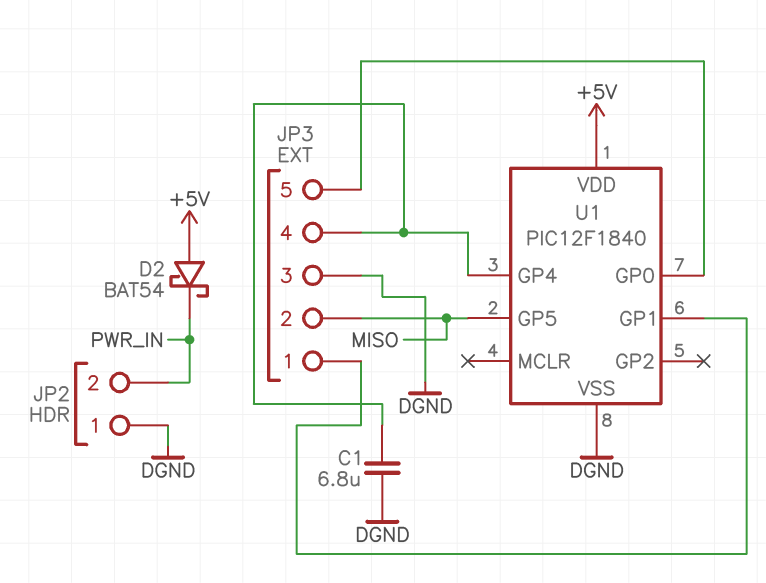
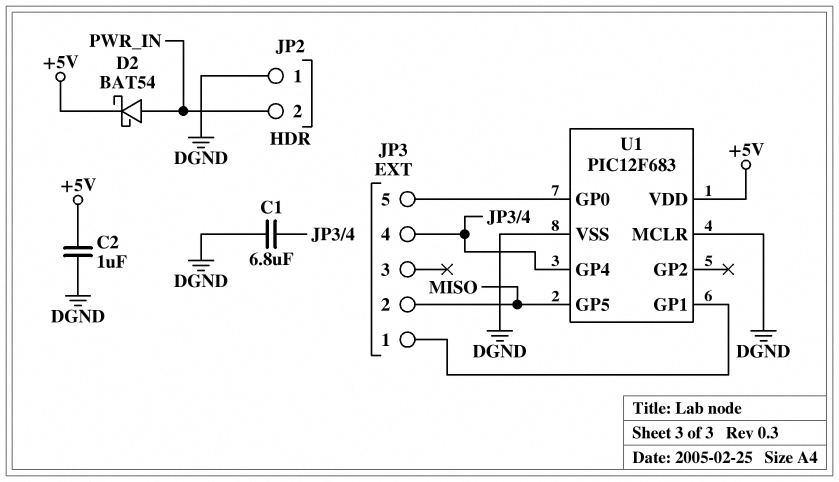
C2: none -> 1uF (+5V, DGND)
D2: schottky BAT54 (A +5V, K PWR_IN) -> schottky BAT54 (A PWR_IN, K +5V)
JP3 pin 3: DGND -> none
U1: PIC12F1840 -> PIC12F683
U1 pin MCLR: none -> DGND

